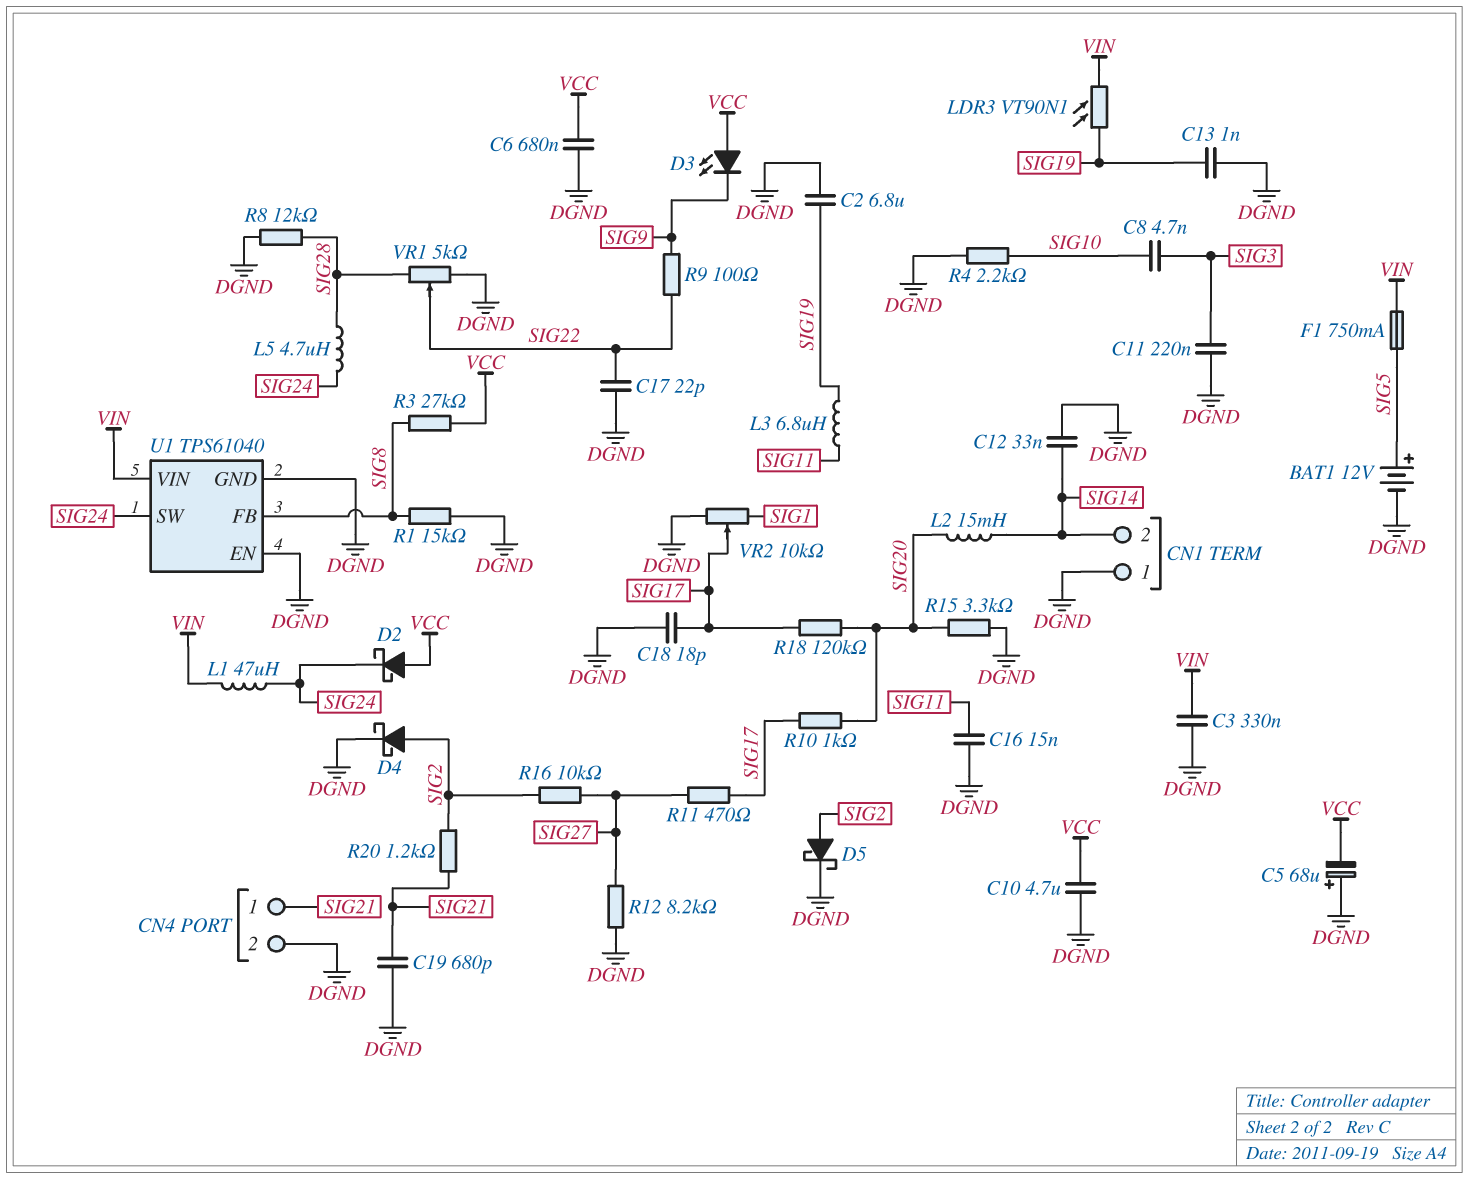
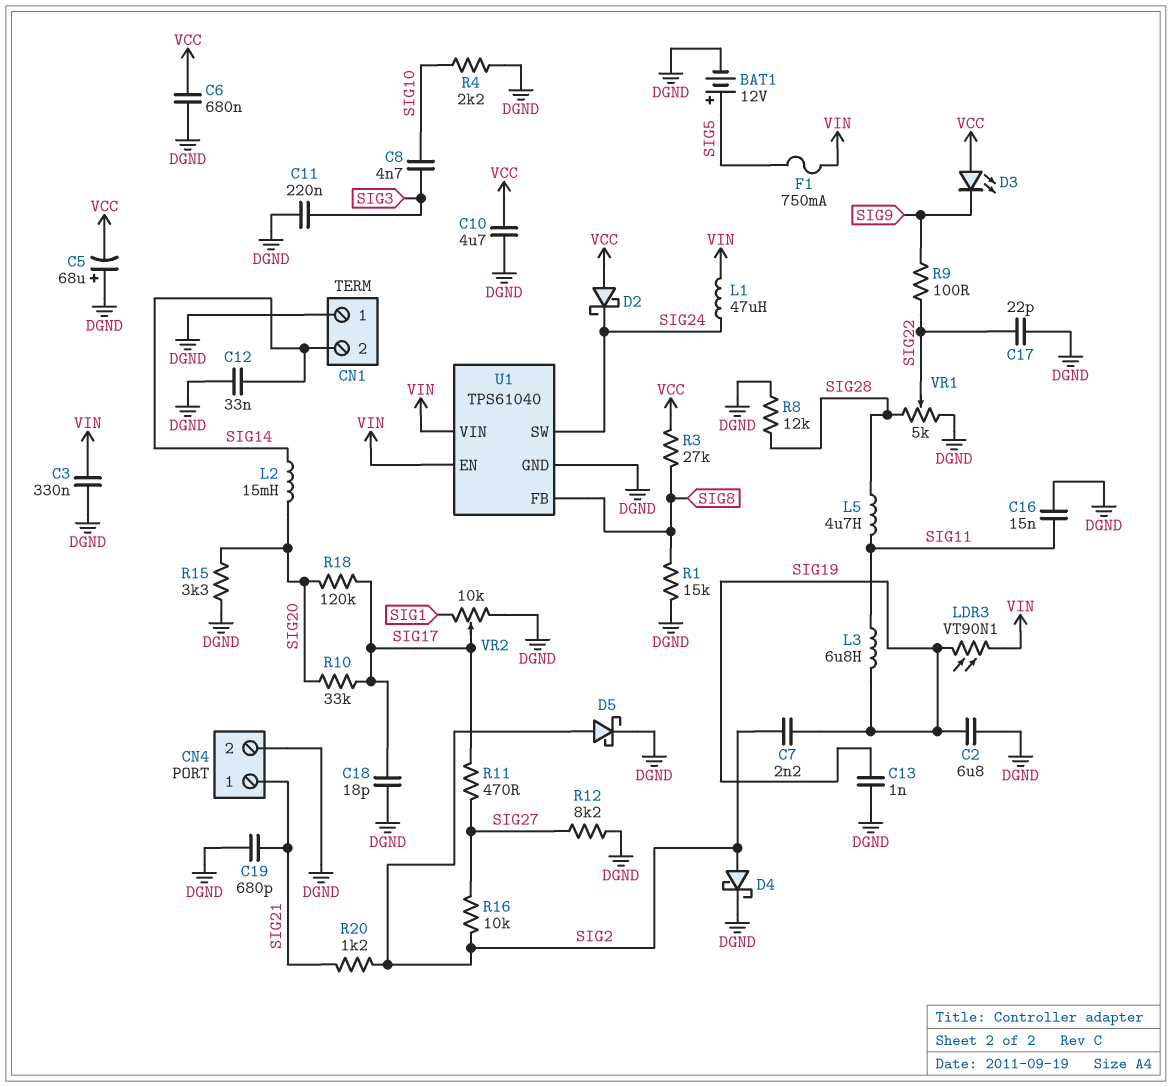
C7: none -> 2.2nF (SIG2, SIG19)
L5: 4.7uH (SIG24, SIG28) -> 4.7uH (SIG11, SIG28)
R10: 1k (SIG17, SIG20) -> 33k (SIG17, SIG20)
U1 pin EN: DGND -> VIN

